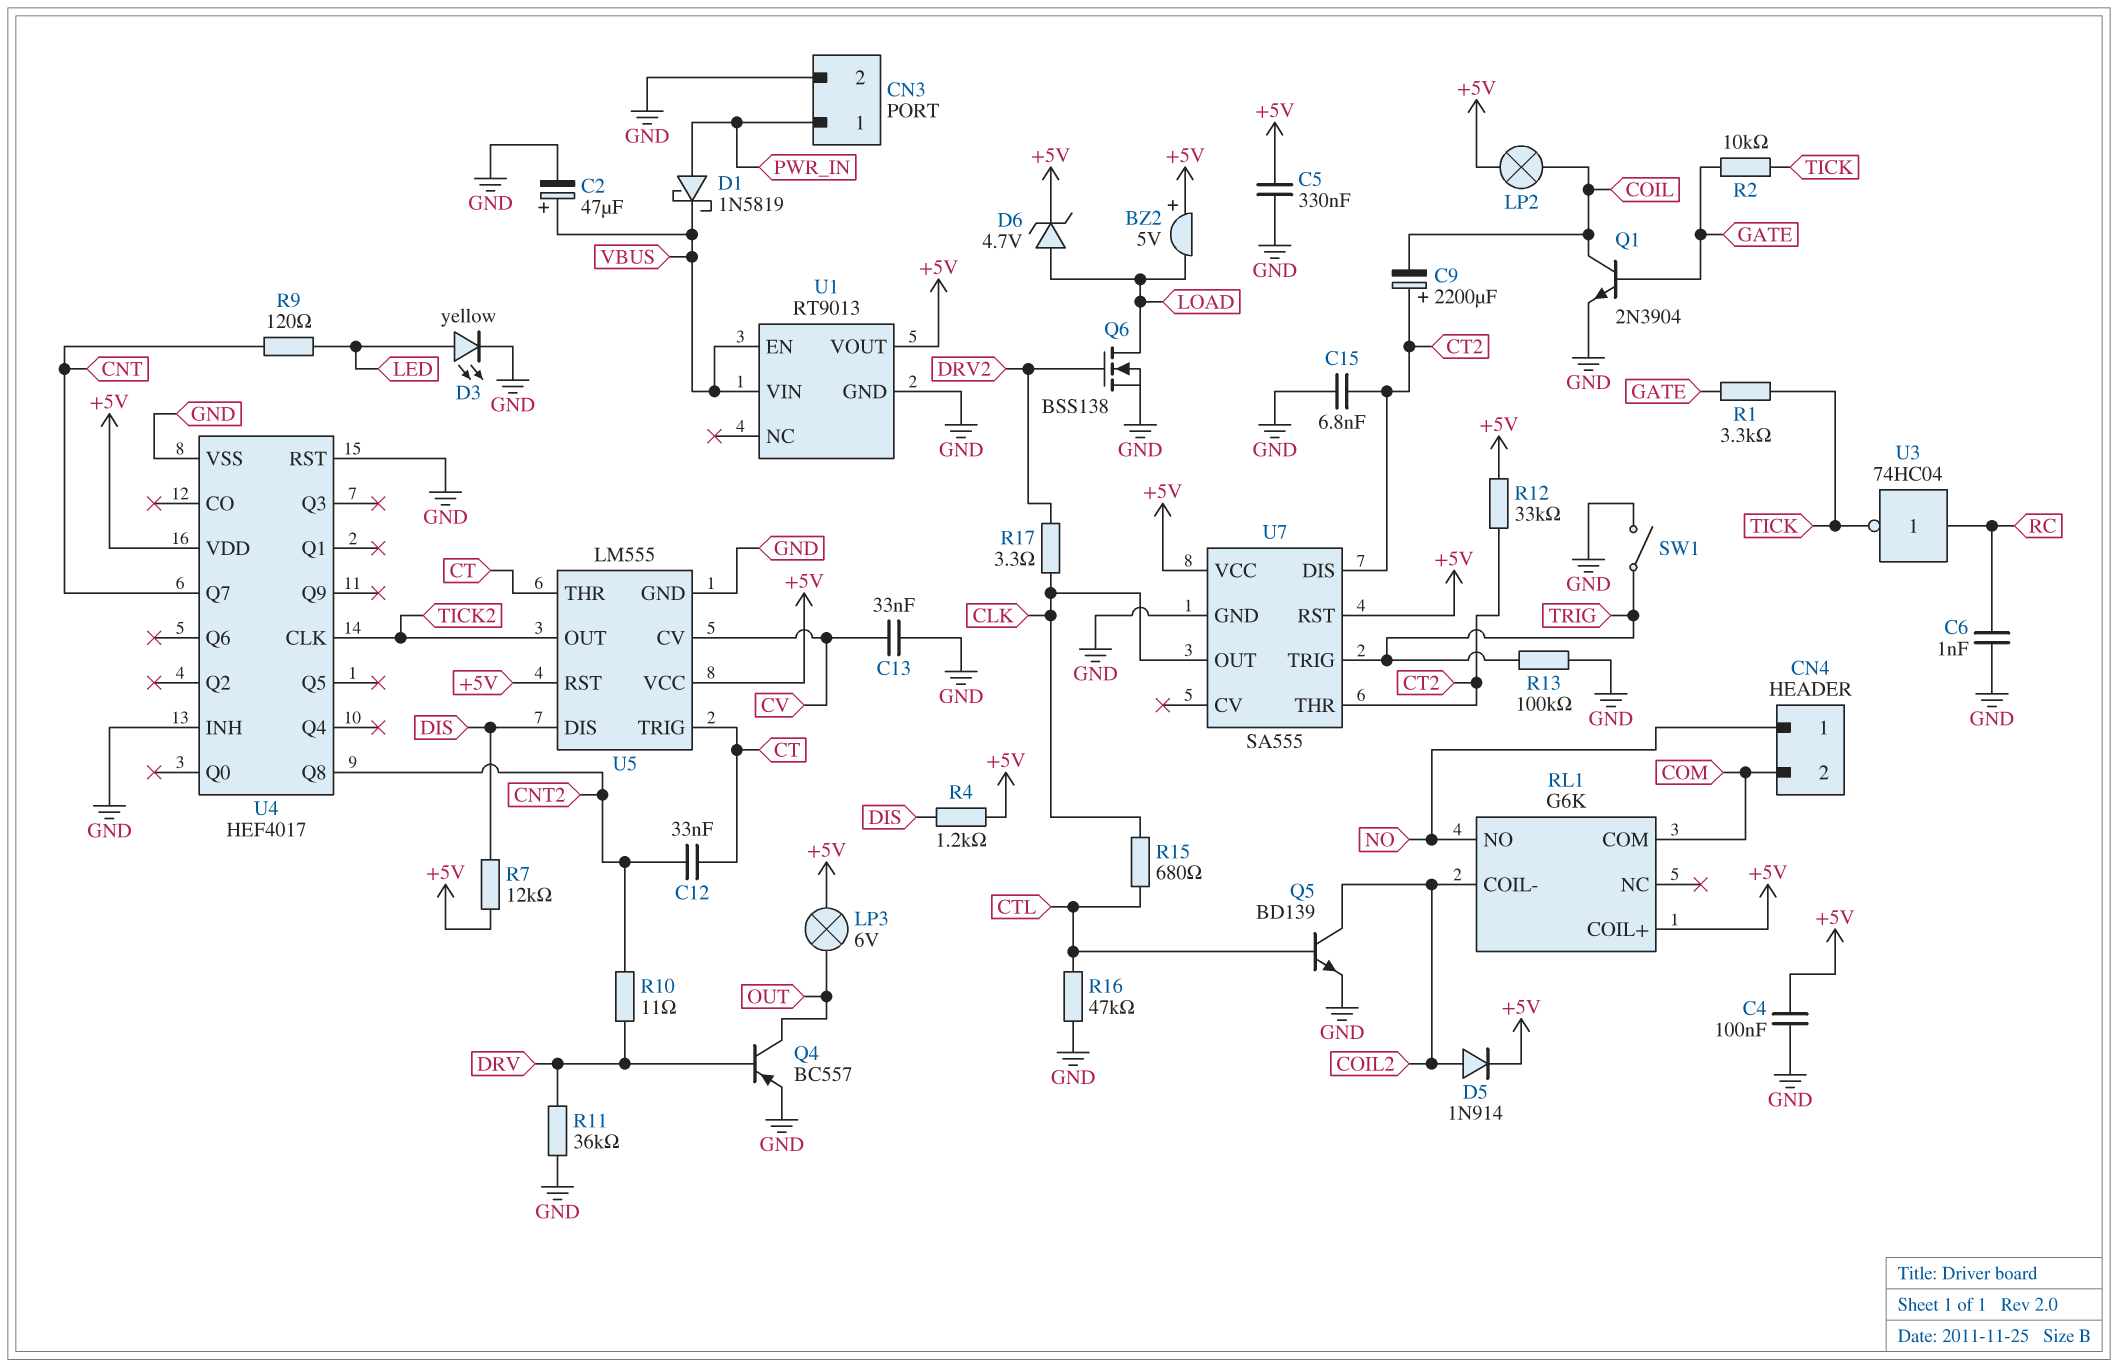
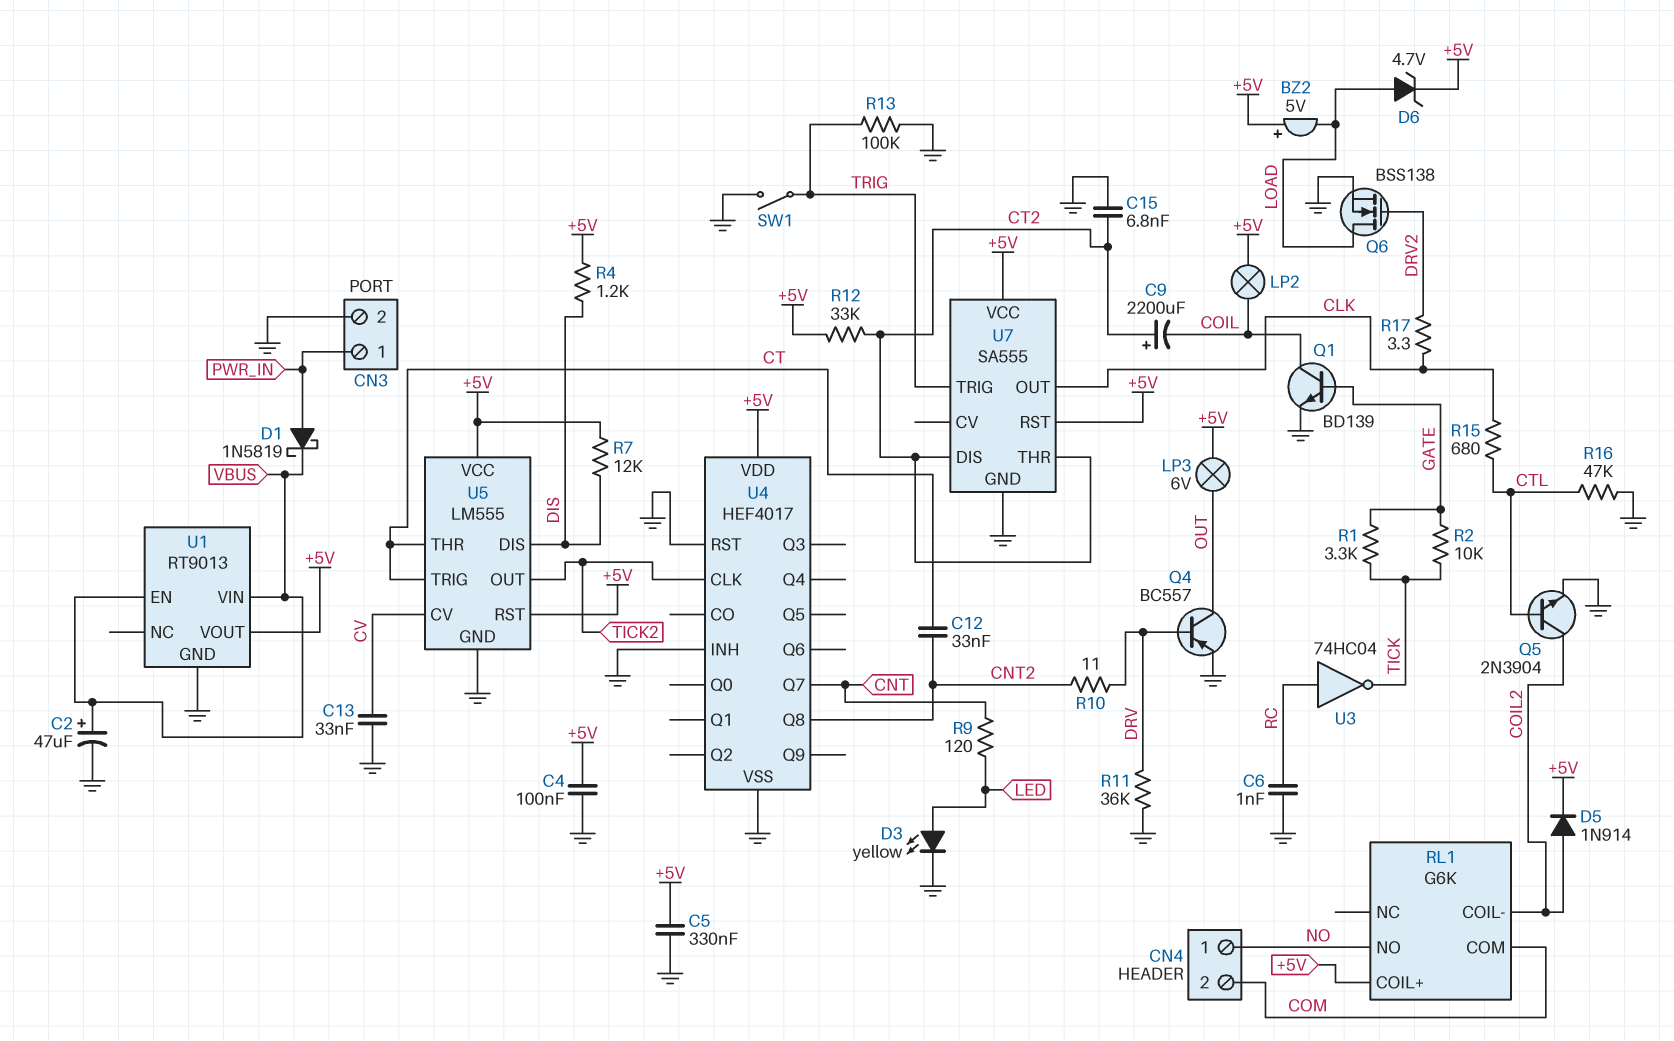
Q1: NPN 2N3904 (B GATE, C COIL, E GND) -> NPN BD139 (B GATE, C COIL, E GND)
Q5: NPN BD139 (B CTL, C COIL2, E GND) -> NPN 2N3904 (B CTL, C COIL2, E GND)

